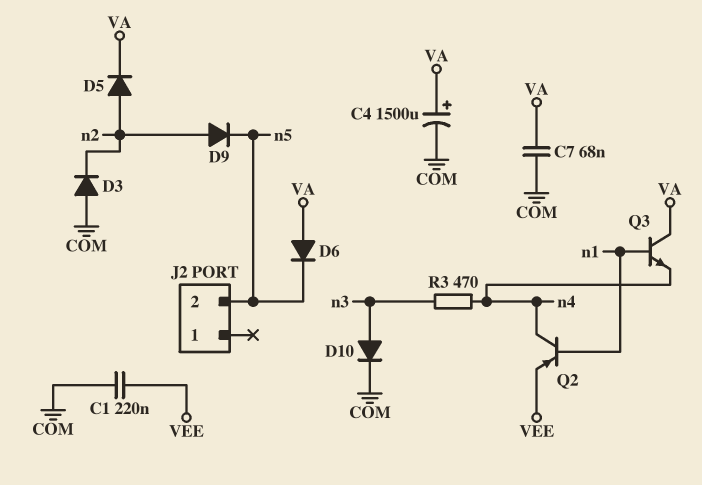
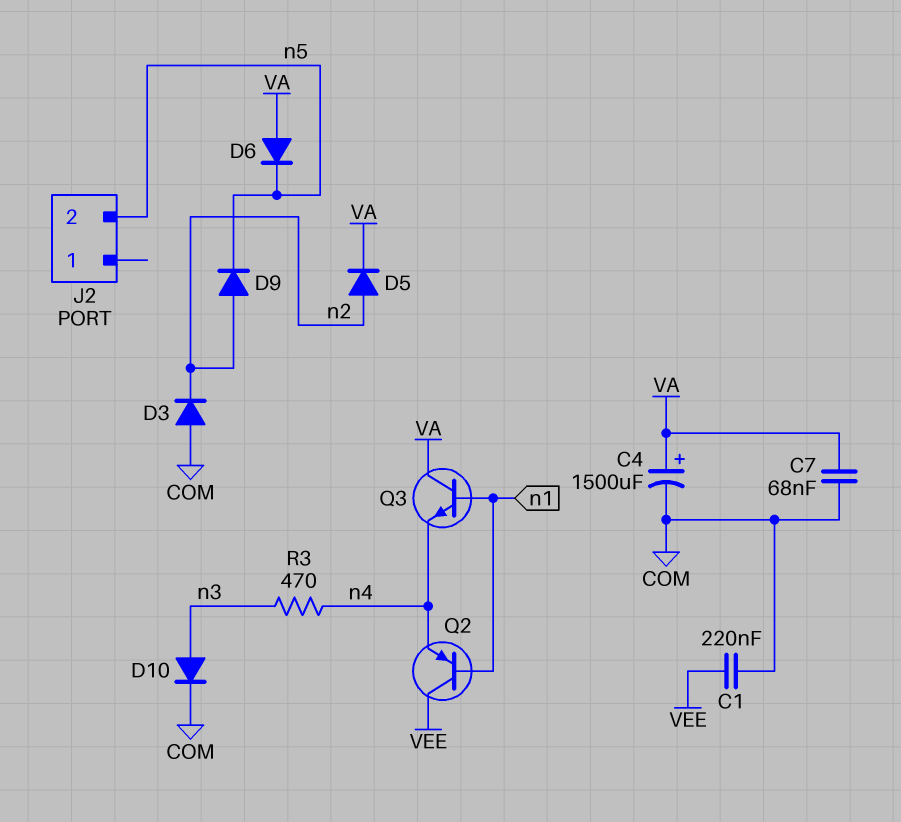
Q2: PNP (B n1, C n4, E VEE) -> PNP (B n1, C VEE, E n4)

